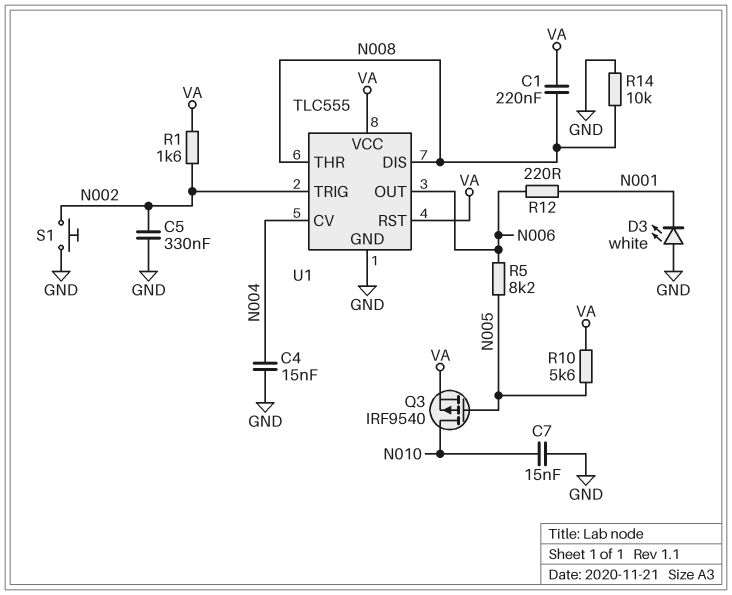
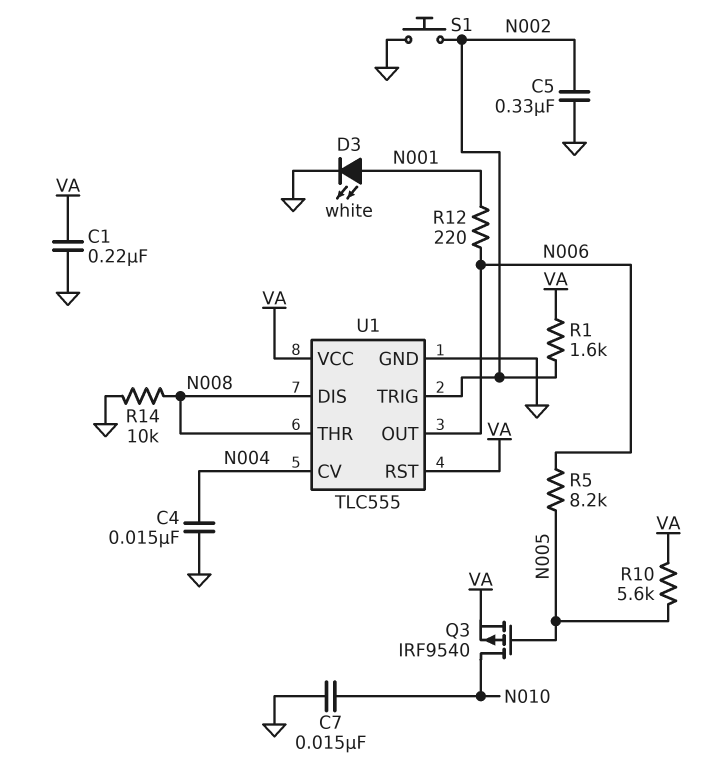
C1: 220nF (N008, VA) -> 220nF (GND, VA)
D3: LED white (A GND, K N001) -> LED white (A N001, K GND)

